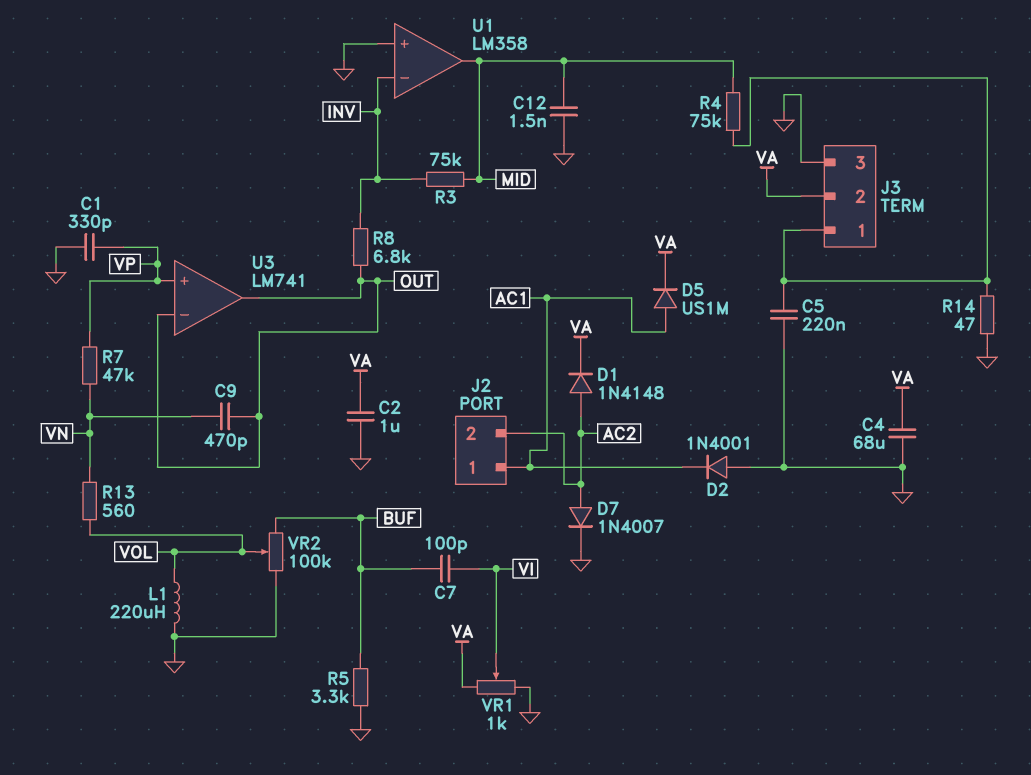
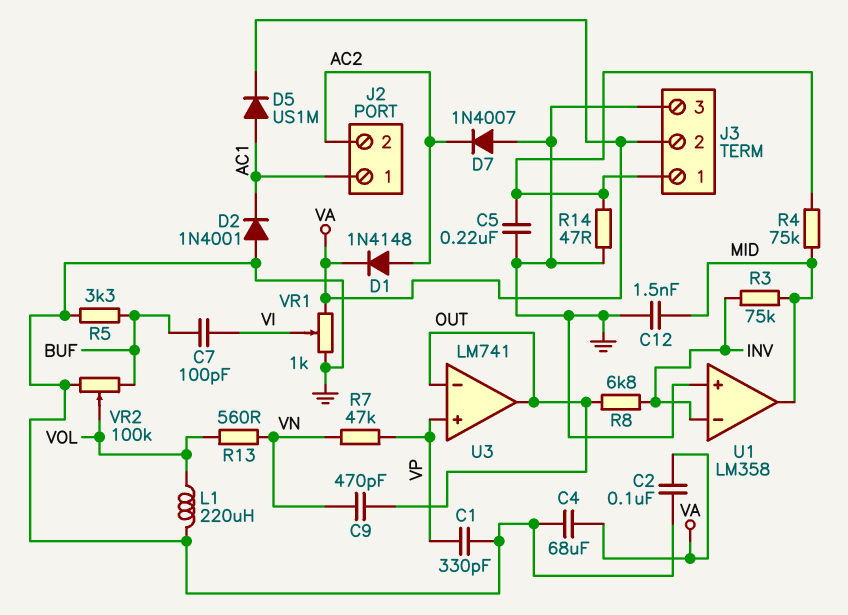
C2: 1uF (GND, VA) -> 100nF (GND, VA)
D7: diode 1N4007 (A AC2, K GND) -> diode 1N4007 (A GND, K AC2)

